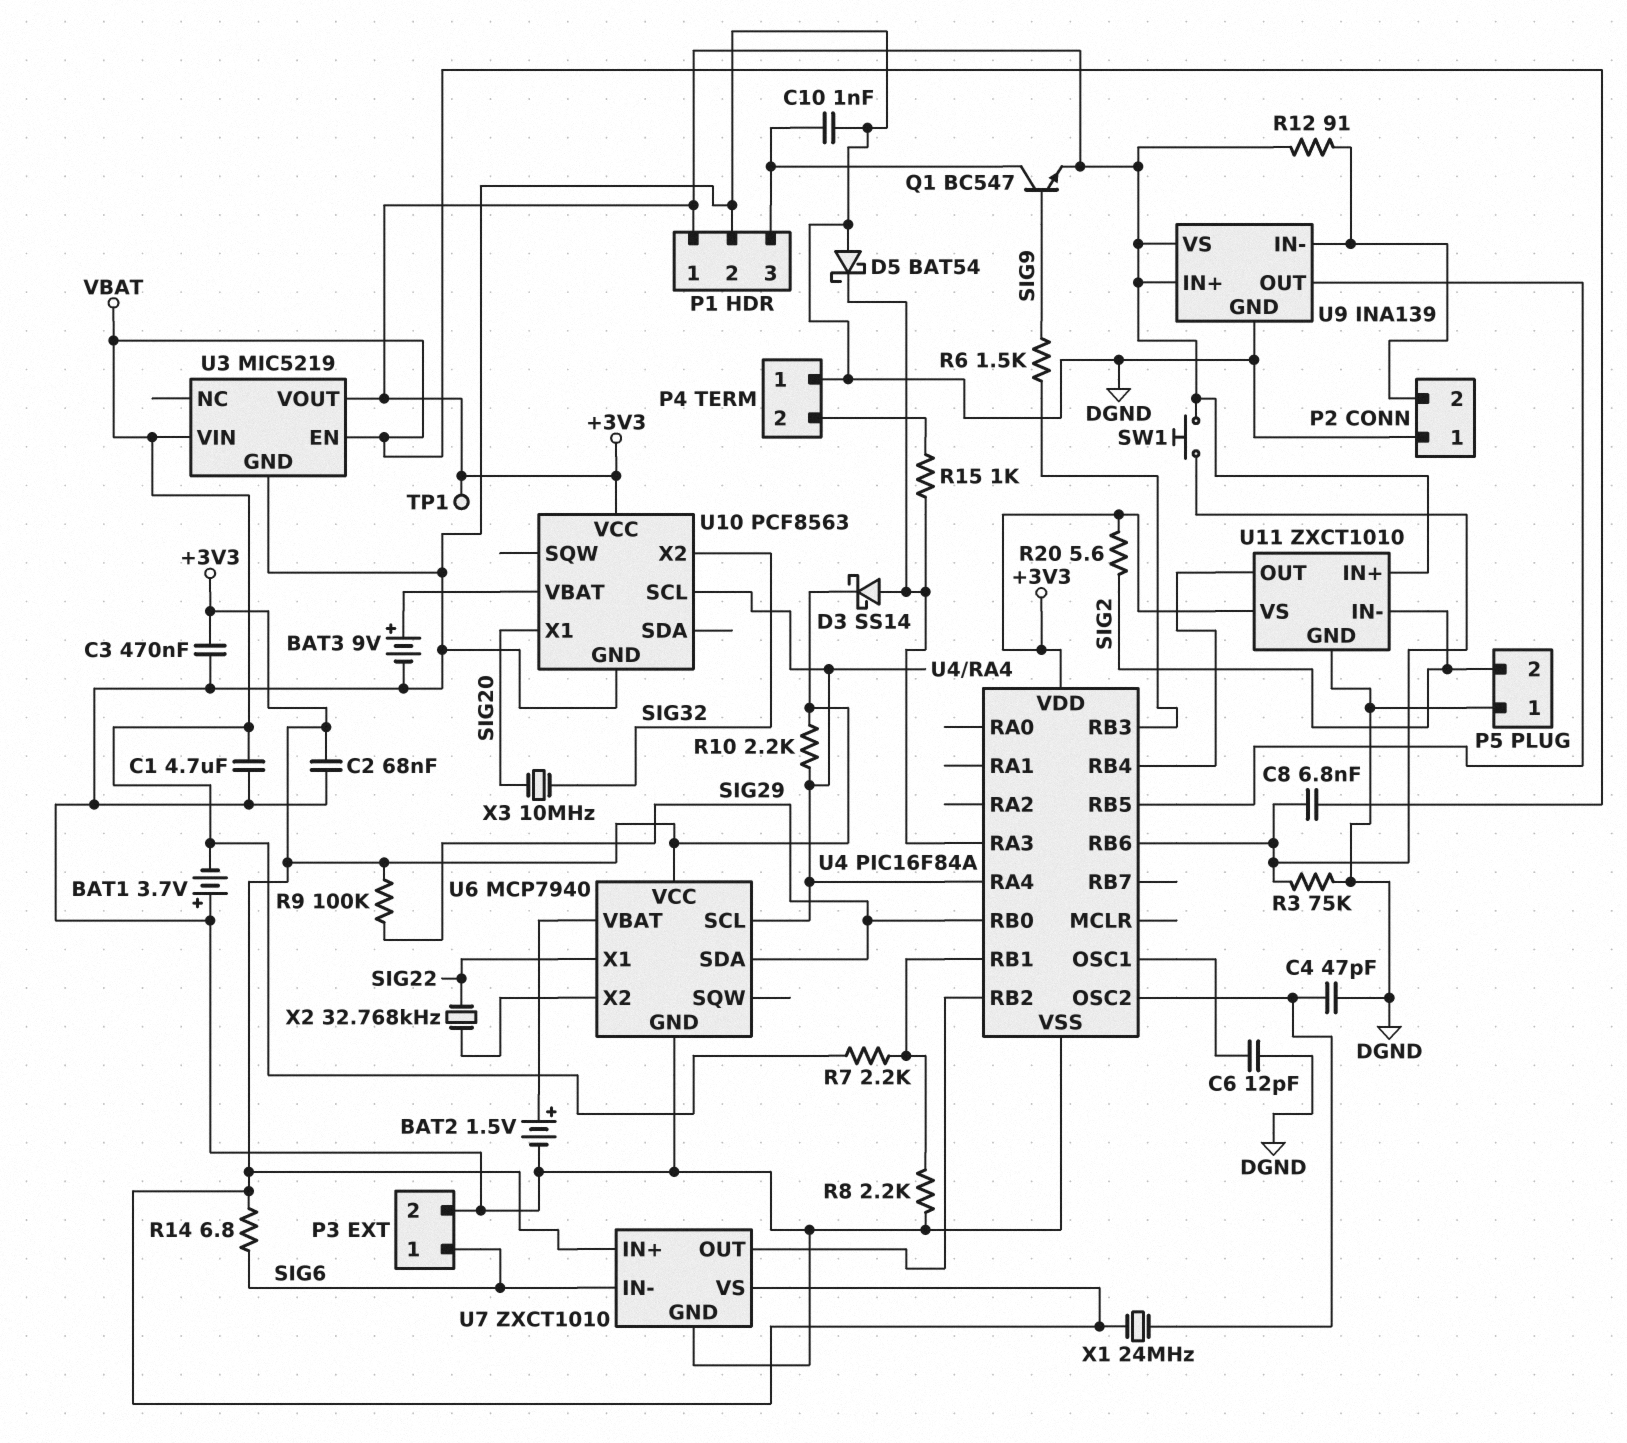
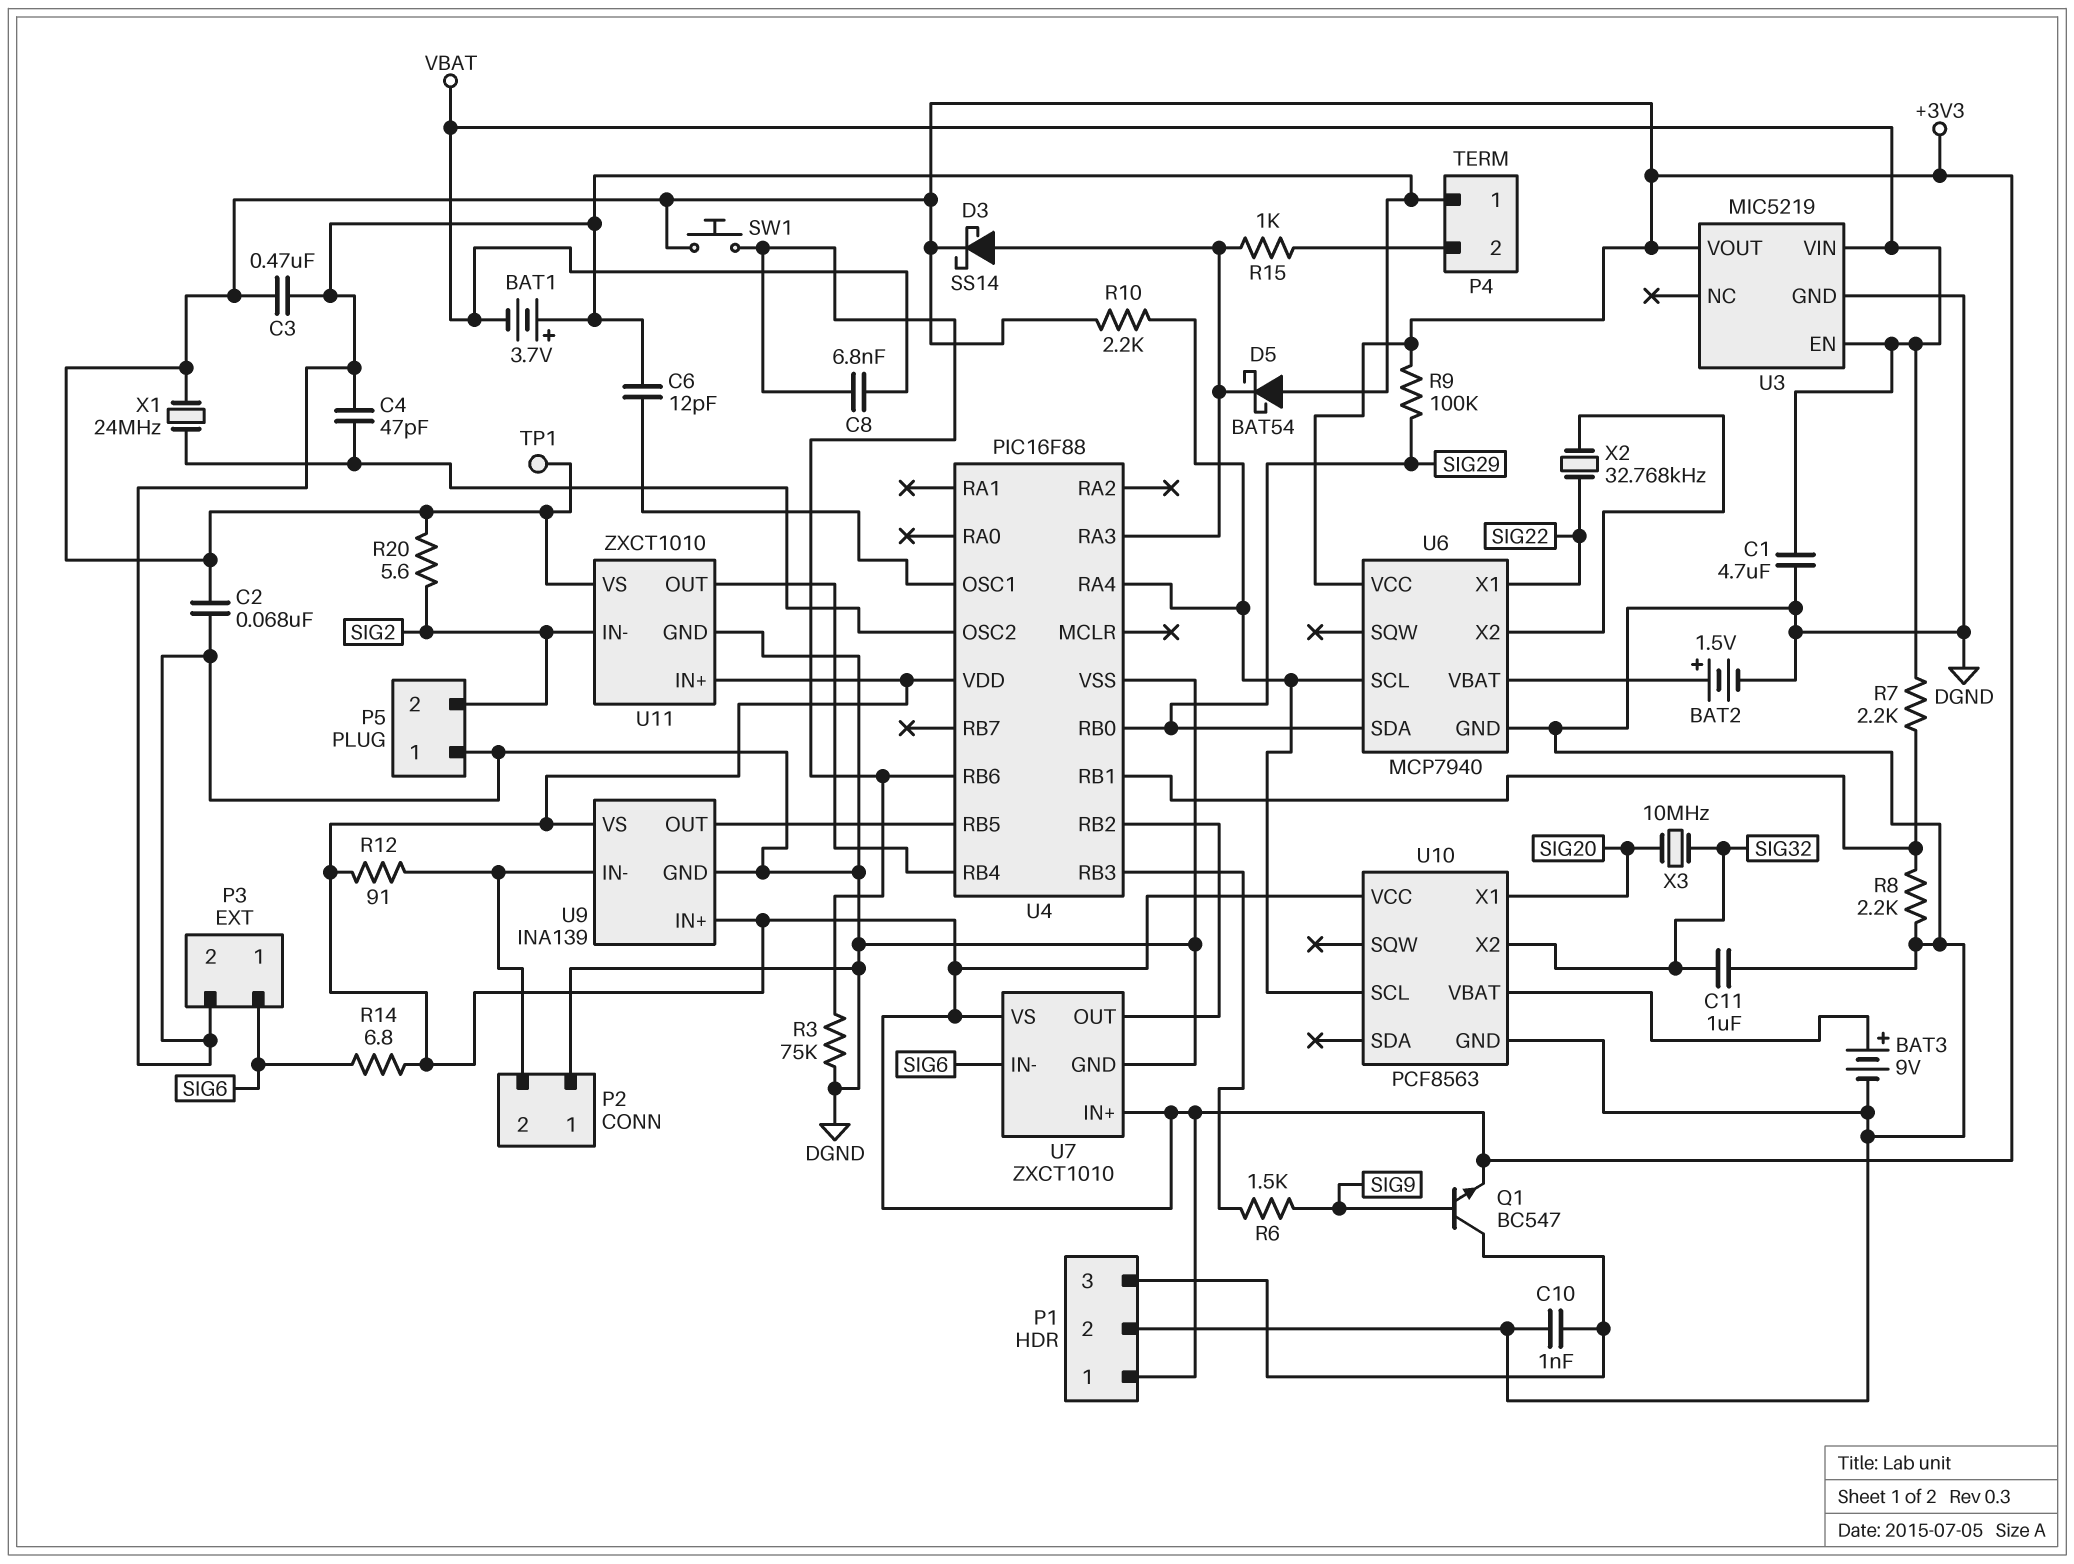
C11: none -> 1uF (DGND, SIG32)
U4: PIC16F84A -> PIC16F88

